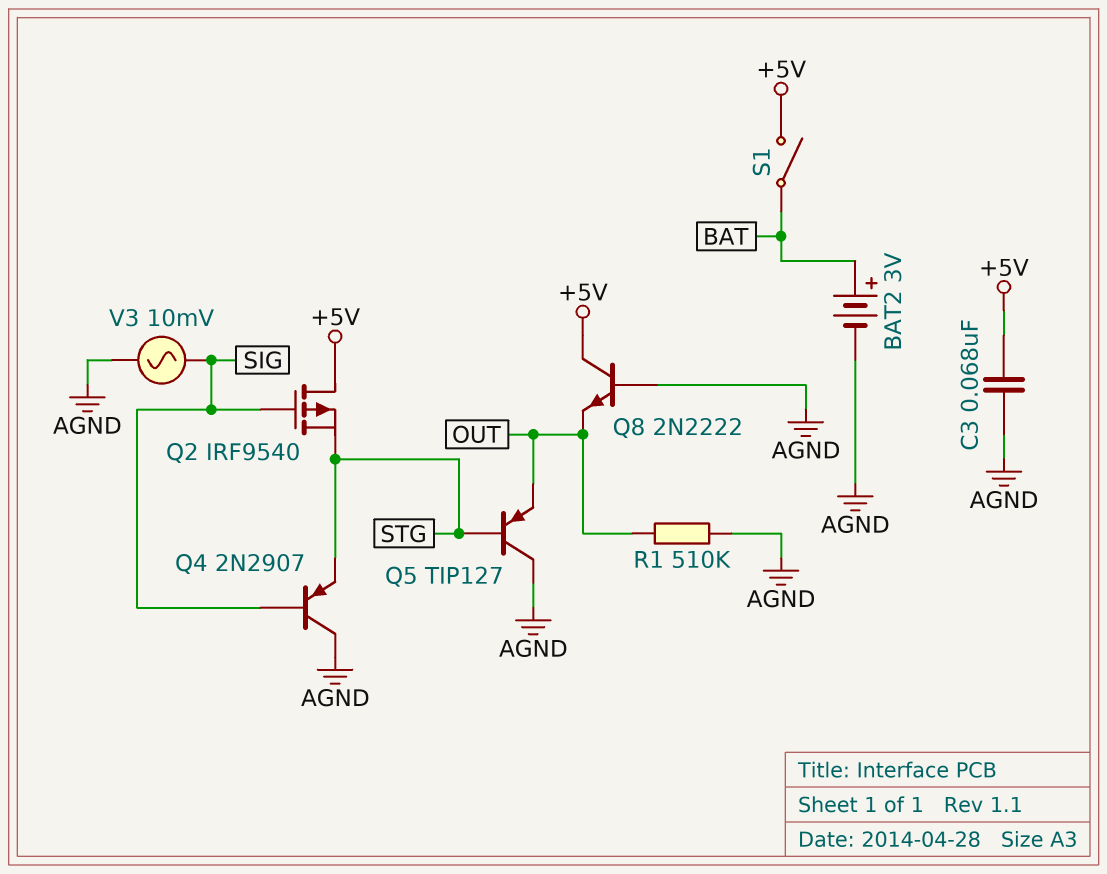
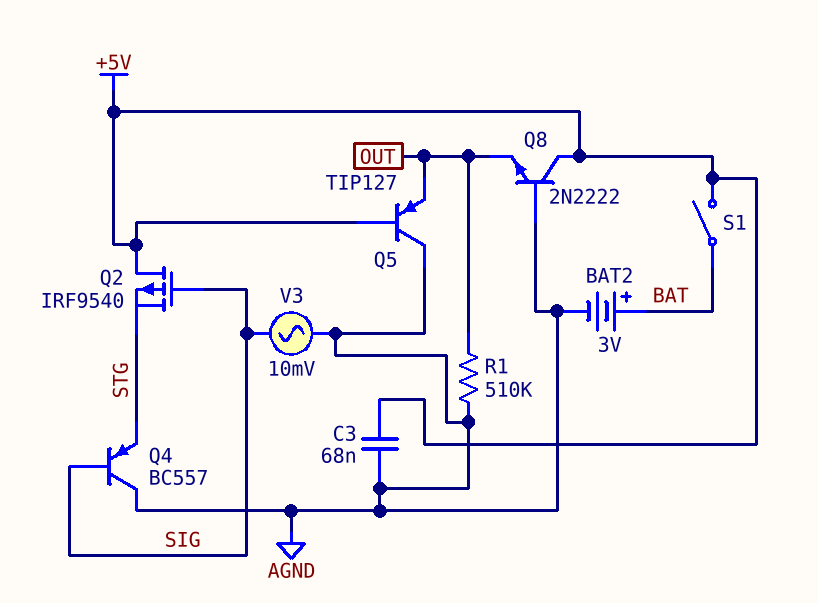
Q4: PNP 2N2907 (B SIG, C AGND, E STG) -> PNP BC557 (B SIG, C AGND, E STG)
Q5: PNP TIP127 (B STG, C AGND, E OUT) -> PNP TIP127 (B +5V, C AGND, E OUT)

